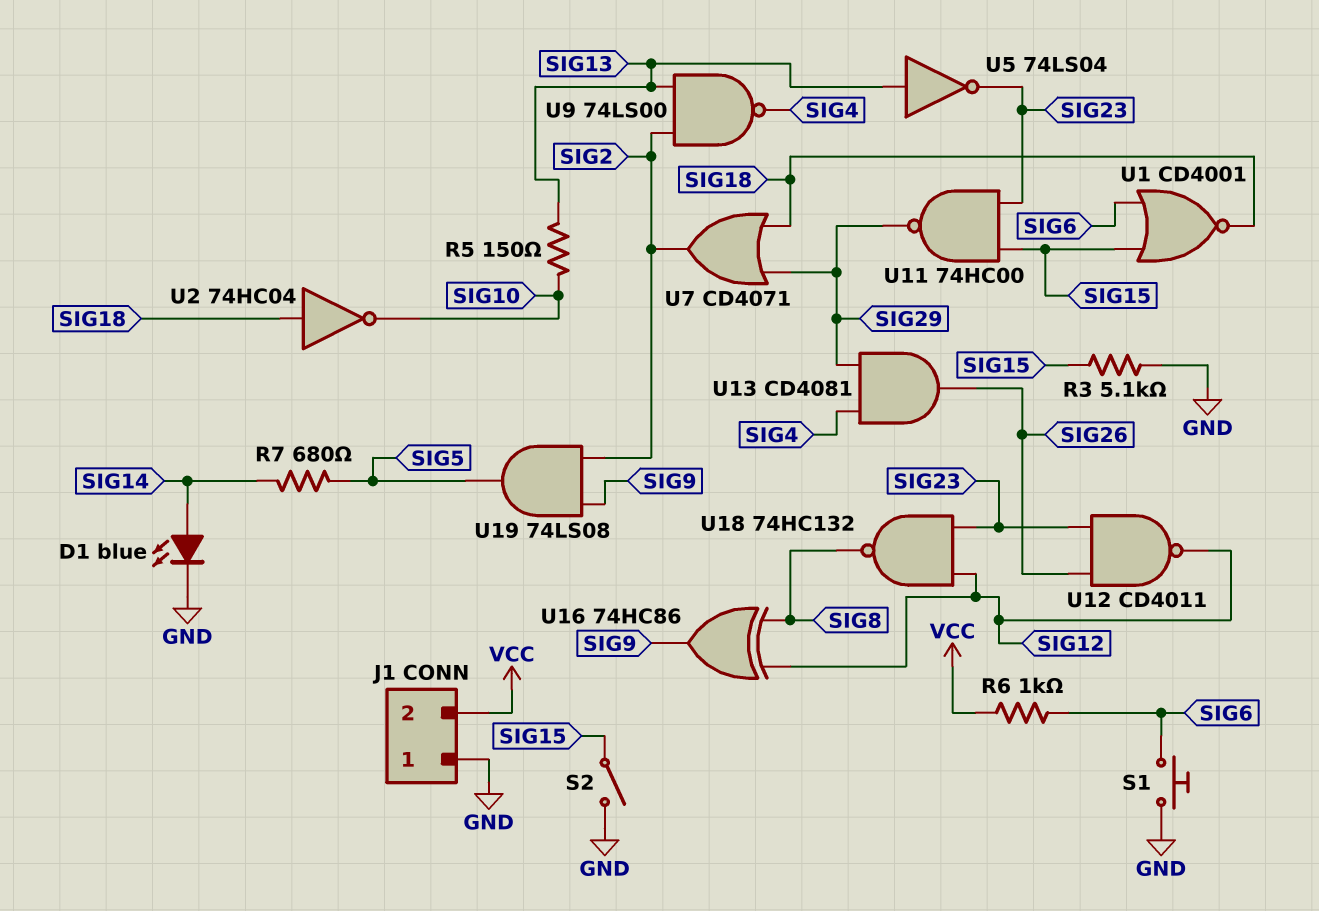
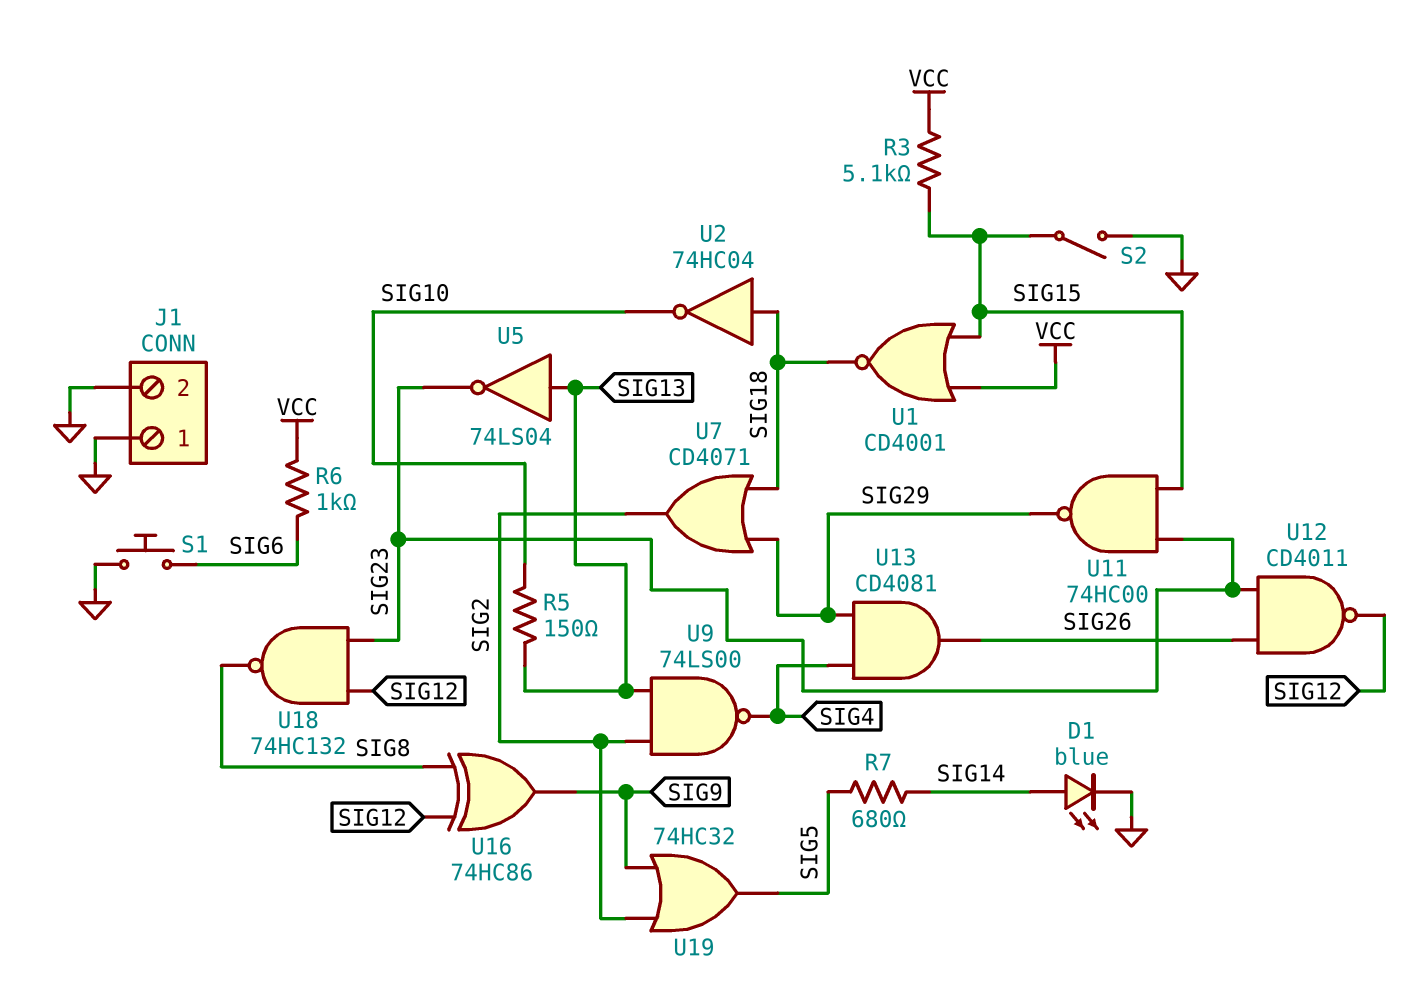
J1 pin 2: VCC -> GND
R3: 5.1k (GND, SIG15) -> 5.1k (SIG15, VCC)
U1: NOR CD4001 (in SIG6, in SIG15, out SIG18) -> NOR CD4001 (in SIG15, in VCC, out SIG18)
U19: AND 74LS08 (in SIG2, in SIG9, out SIG5) -> OR 74HC32 (in SIG2, in SIG9, out SIG5)

